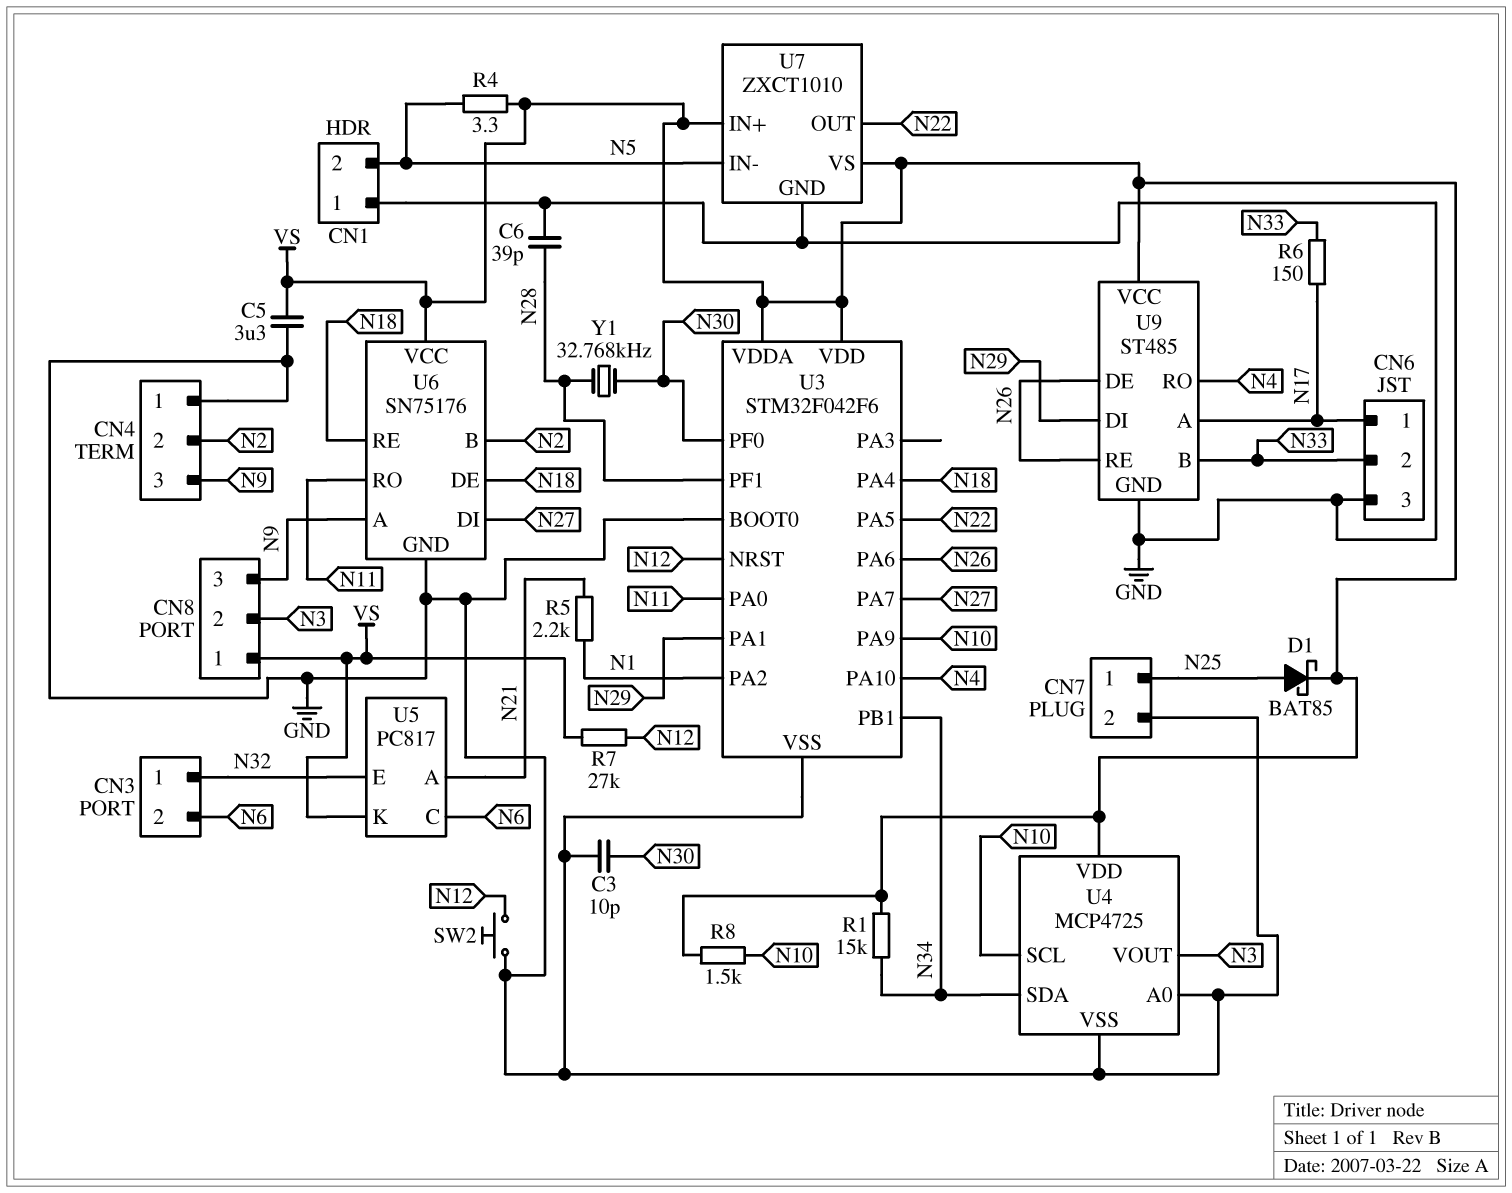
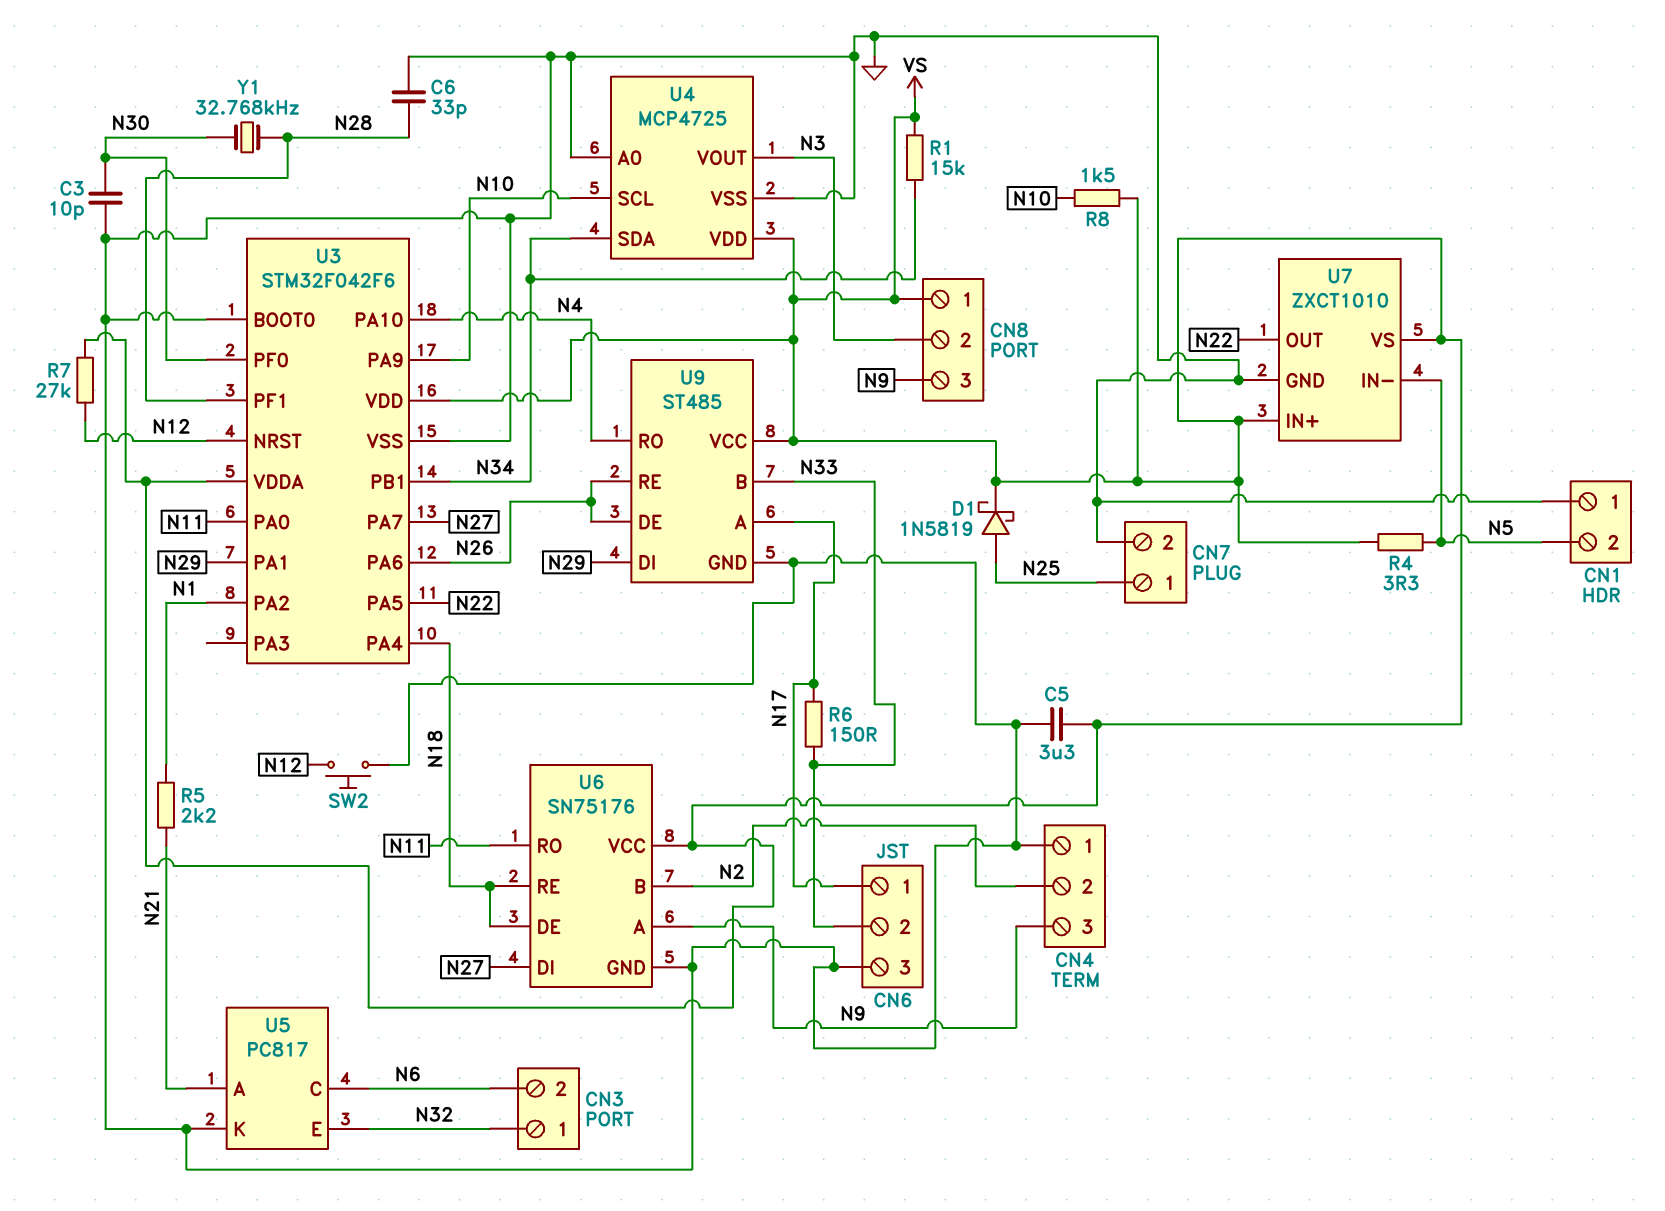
C6: 39pF (GND, N28) -> 33pF (GND, N28)
D1: schottky BAT85 (A N25, K VS) -> schottky 1N5819 (A N25, K VS)
U5 pin K: VS -> GND

